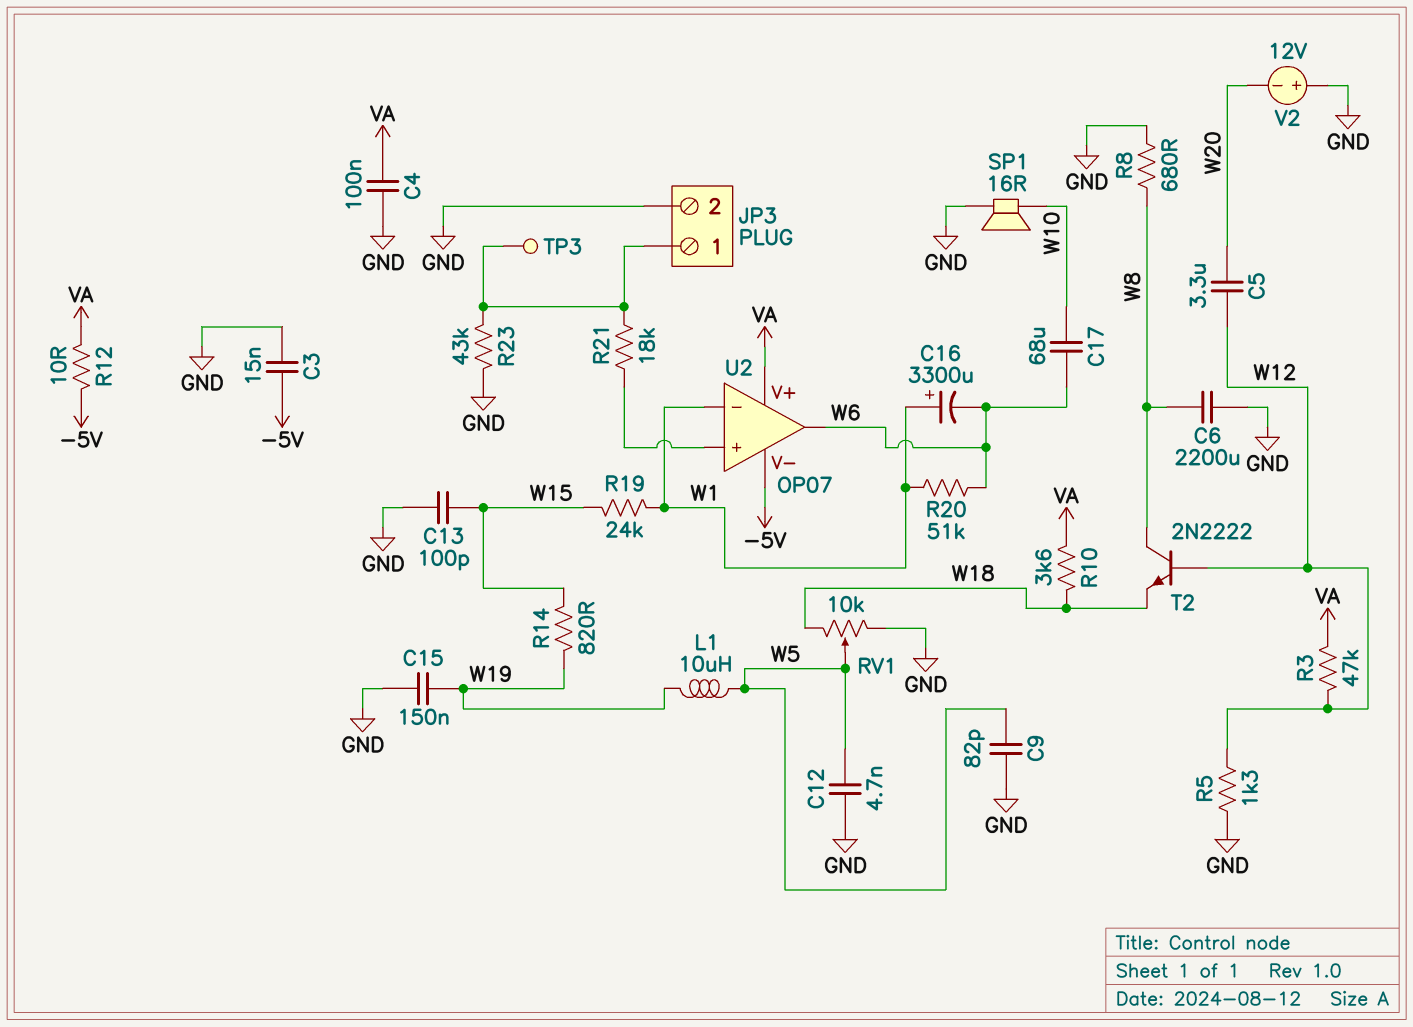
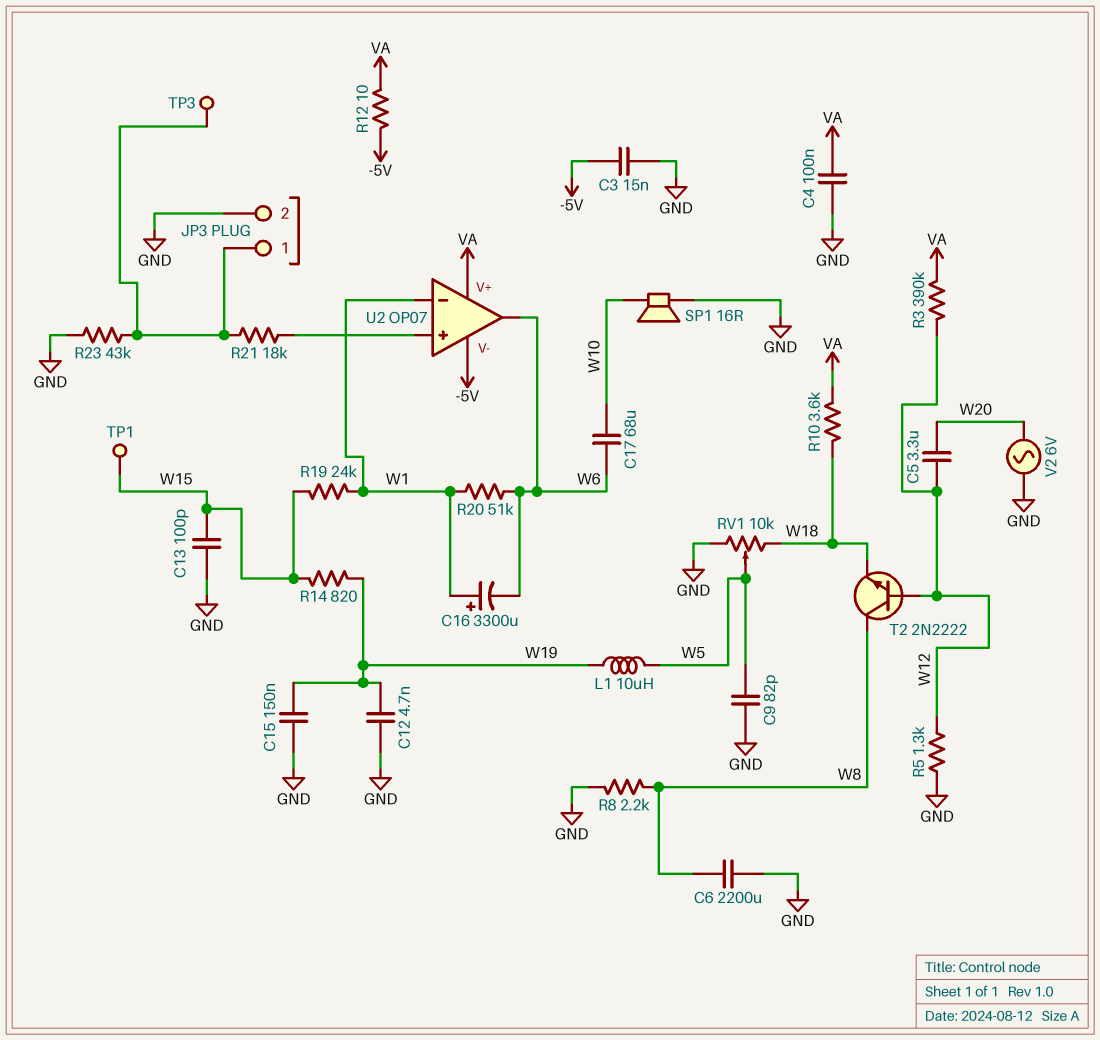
C12: 4.7nF (GND, W5) -> 4.7nF (GND, W19)
R3: 47k (VA, W12) -> 390k (VA, W12)
R8: 680 (GND, W8) -> 2.2k (GND, W8)
TP1: none -> test point (W15)
V2: 12V (plus GND, minus W20) -> AC 6V (GND, W20)

